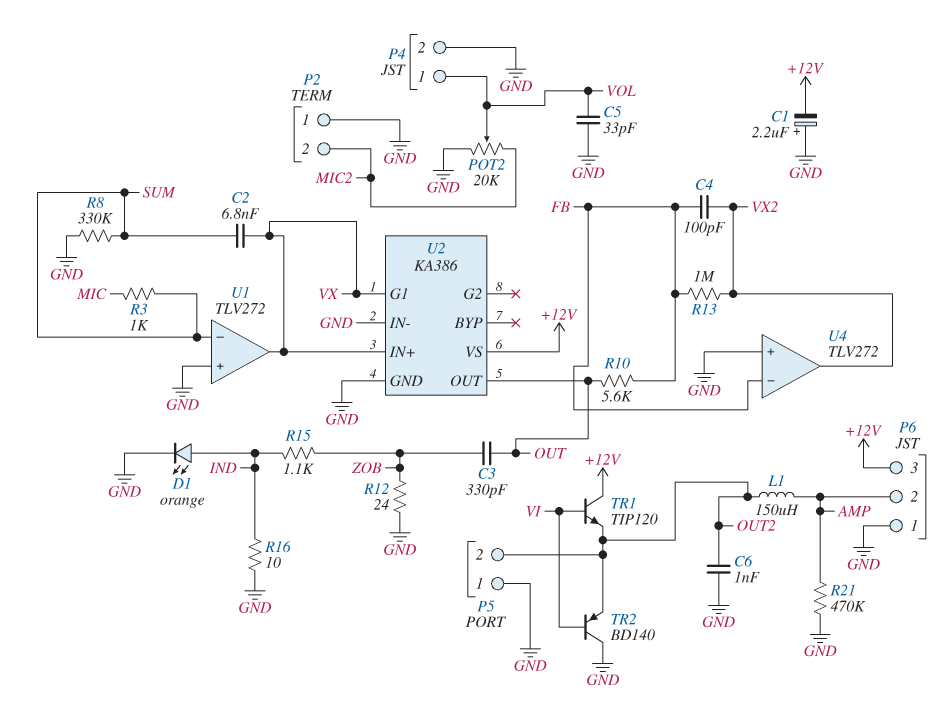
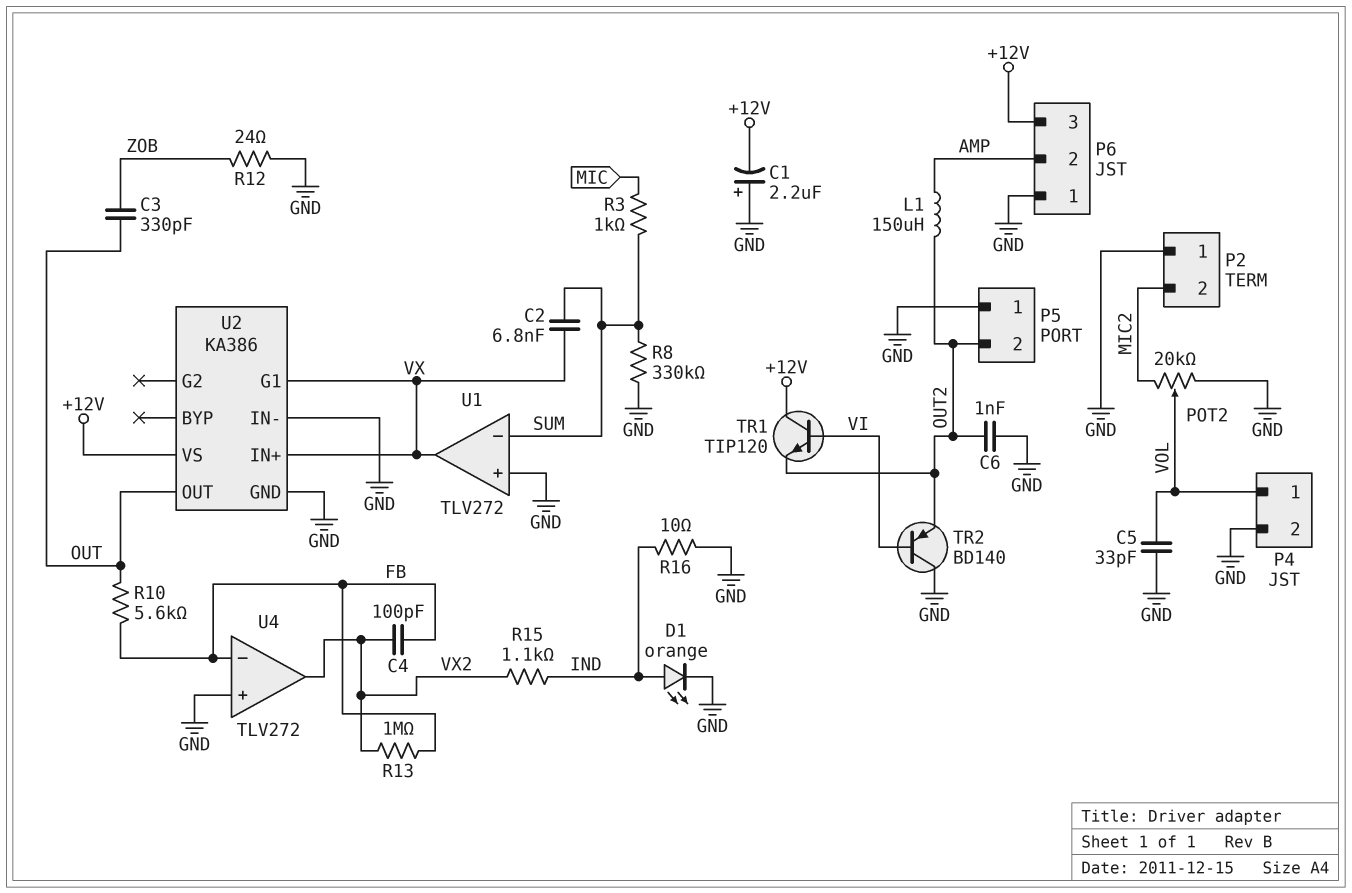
R15: 1.1k (IND, ZOB) -> 1.1k (IND, VX2)
R21: 470k (AMP, GND) -> none

